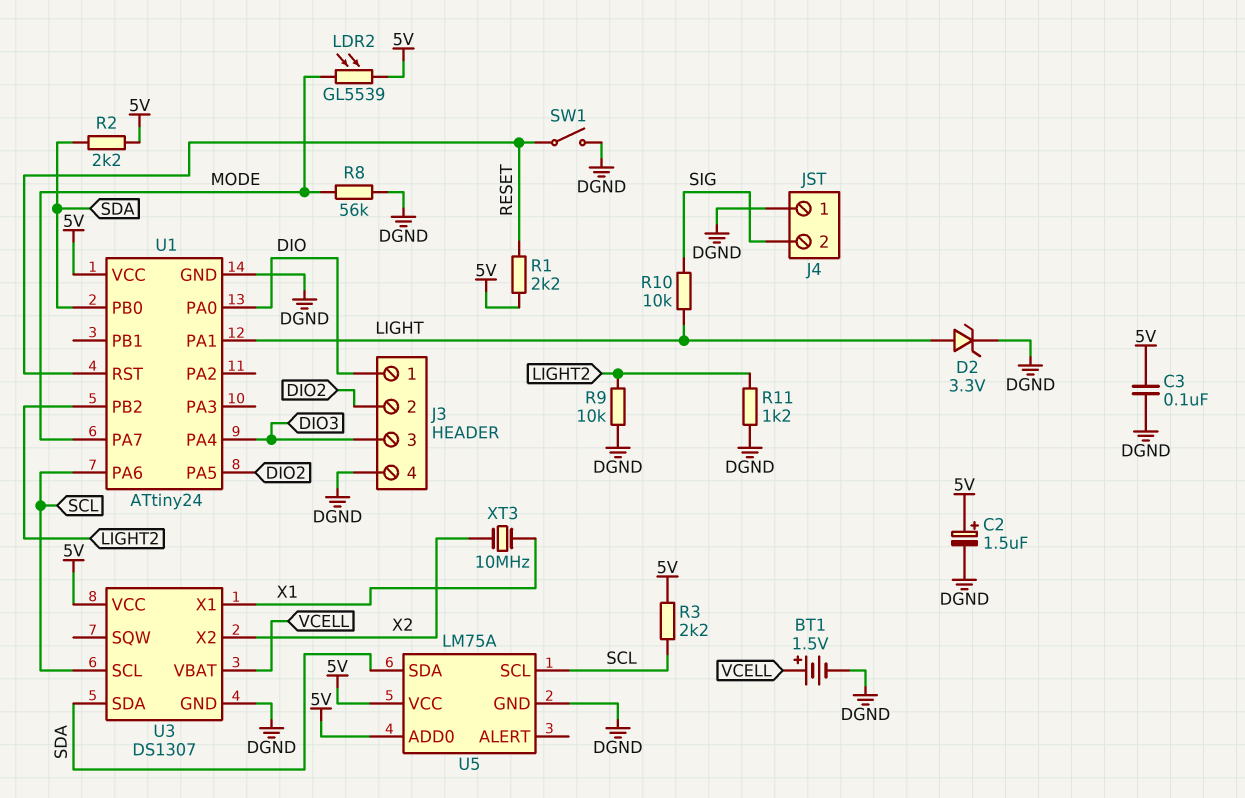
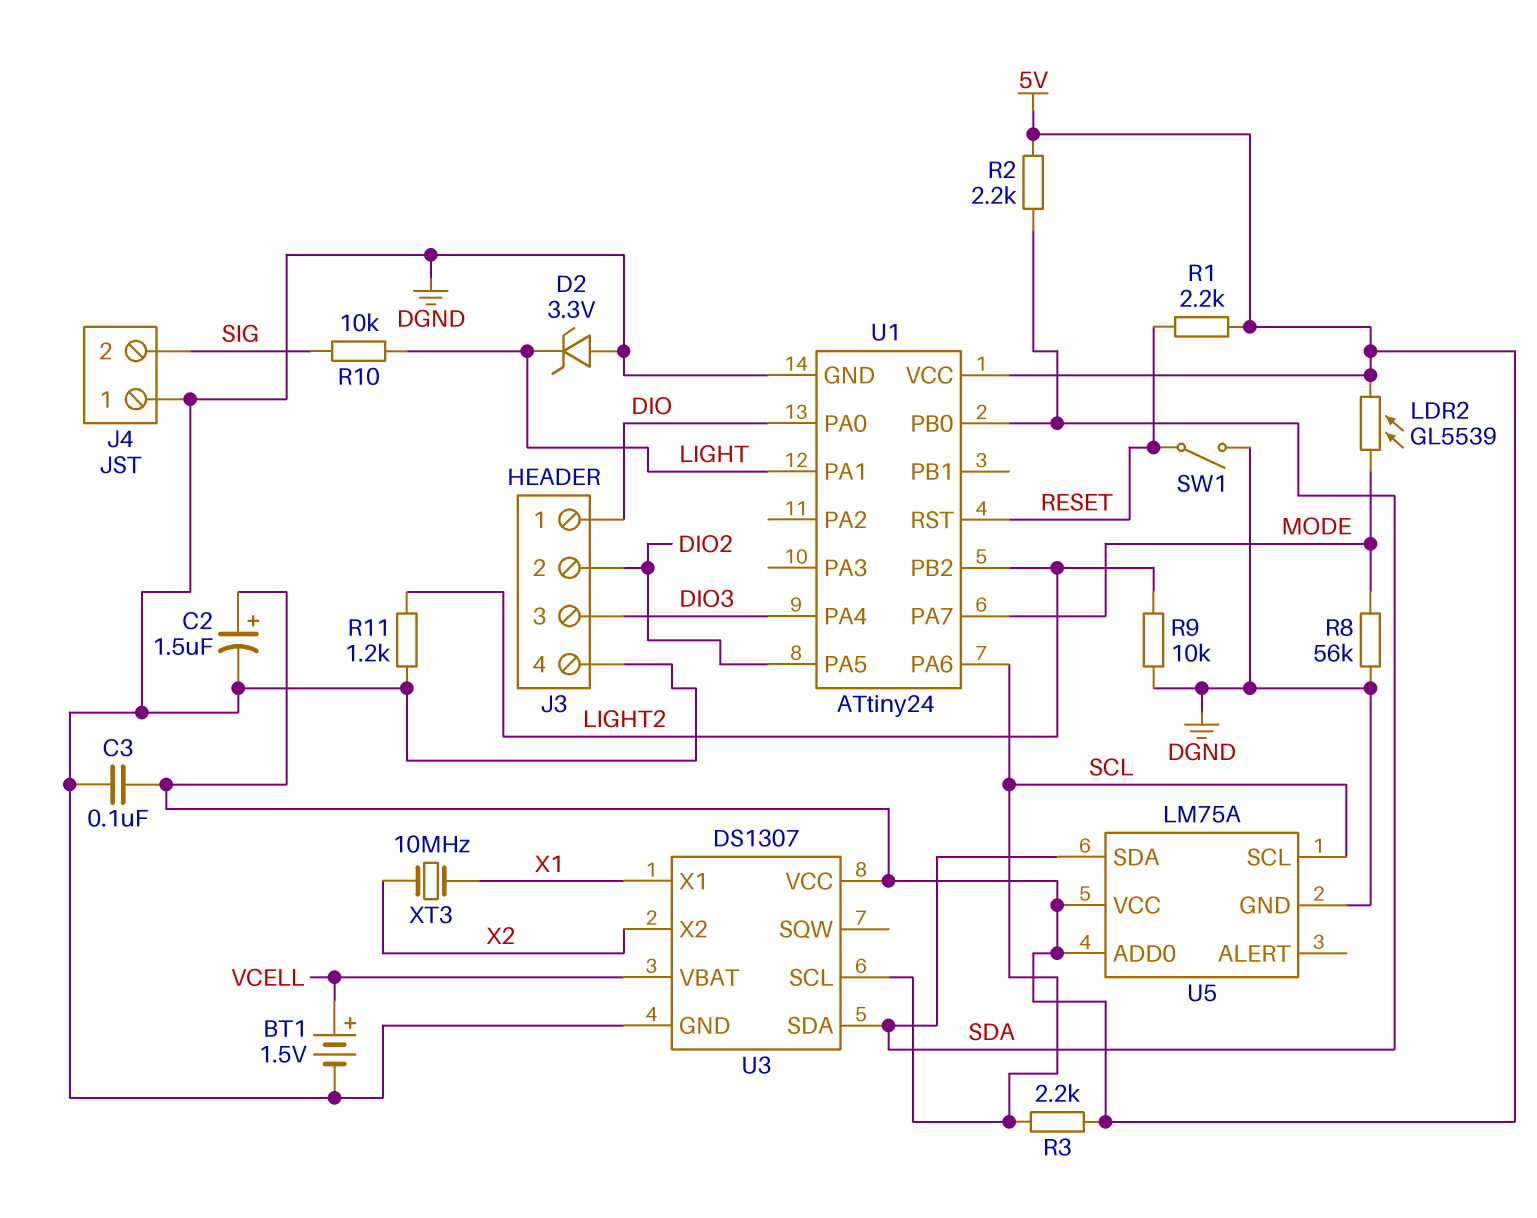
D2: zener 3.3V (A LIGHT, K DGND) -> zener 3.3V (A DGND, K LIGHT)

